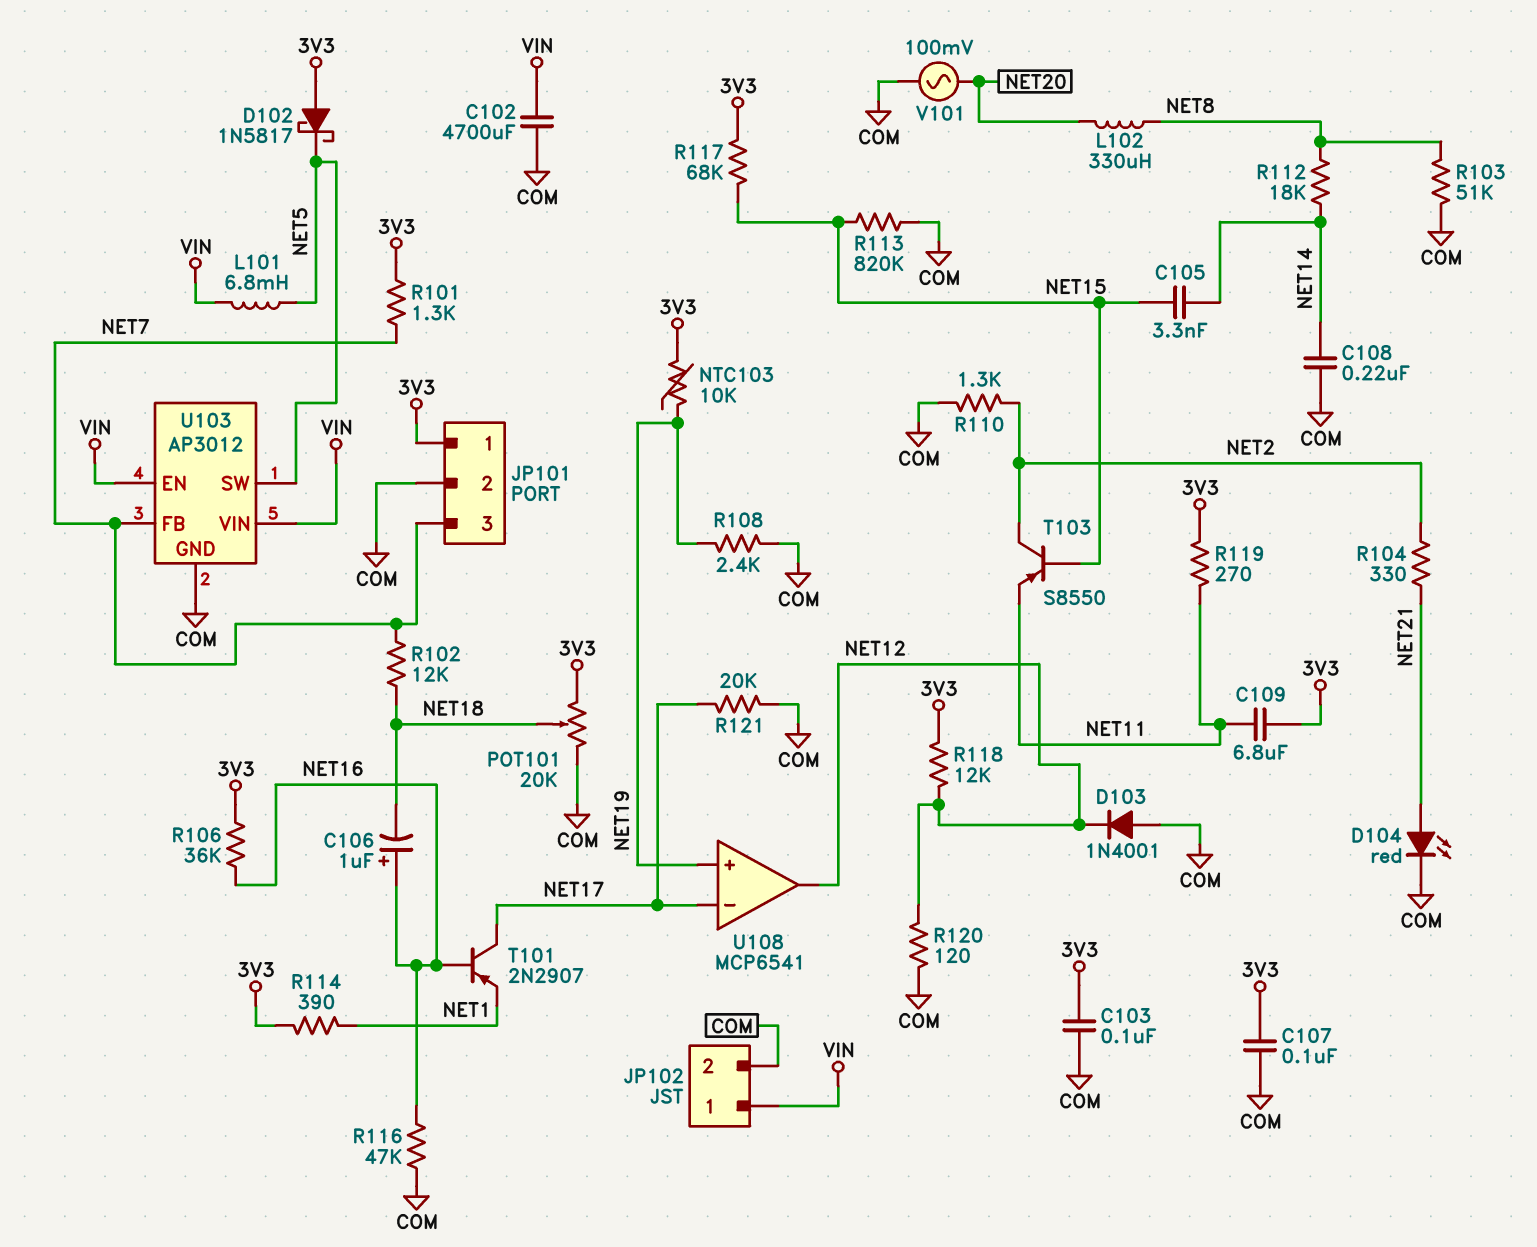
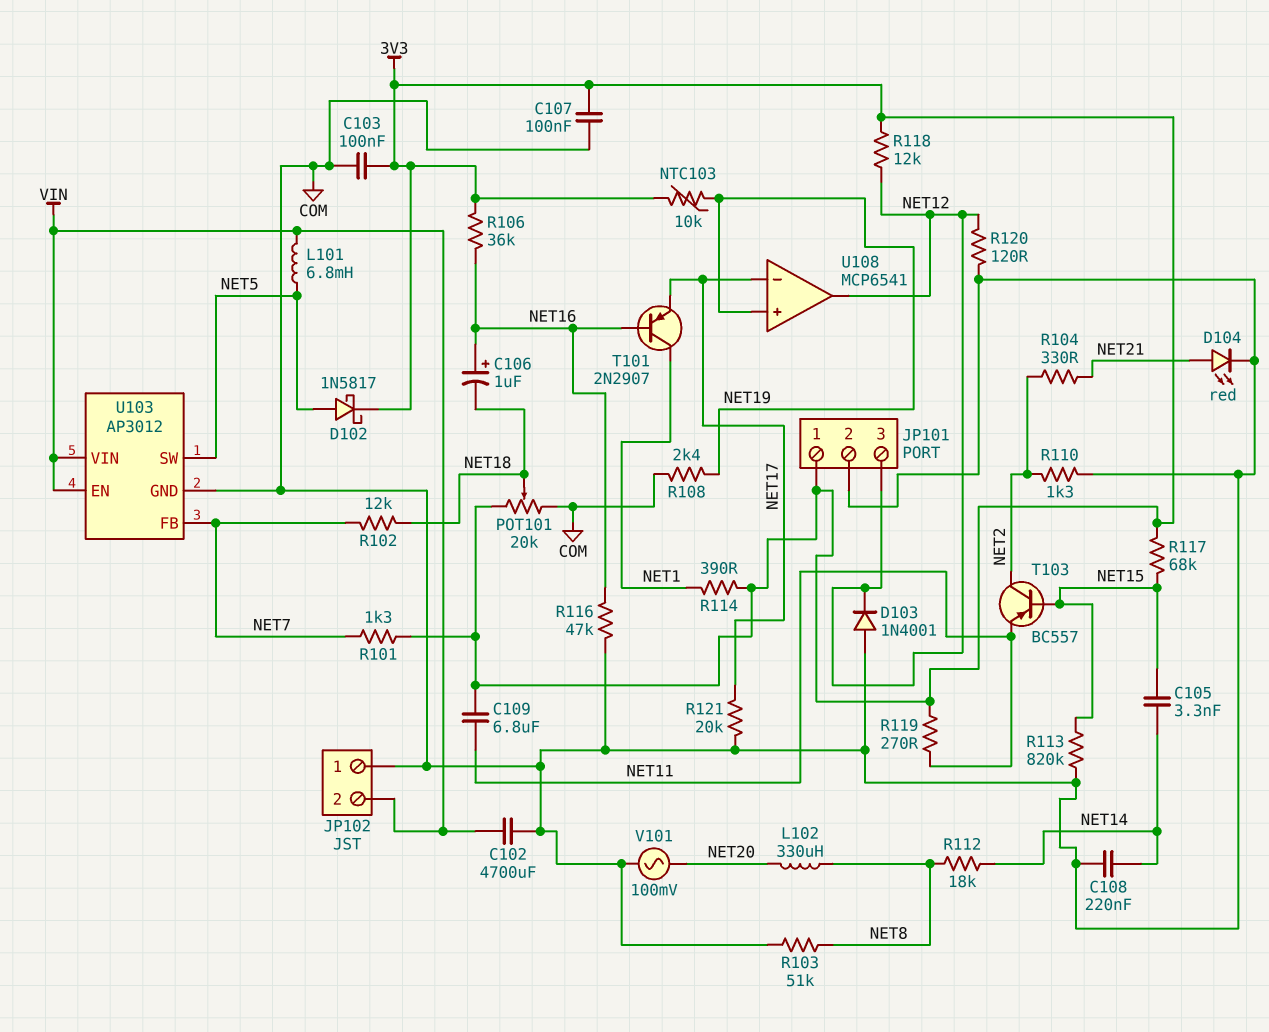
D102: schottky 1N5817 (A 3V3, K NET5) -> schottky 1N5817 (A NET5, K 3V3)
JP101 pin 3: NET7 -> NET12
JP102 pin 1: VIN -> COM
JP102 pin 2: COM -> VIN
T101: PNP 2N2907 (B NET16, C NET17, E NET1) -> PNP 2N2907 (B NET16, C NET1, E NET17)
T103: PNP S8550 (B NET15, C NET2, E NET11) -> PNP BC557 (B NET15, C NET2, E NET11)

